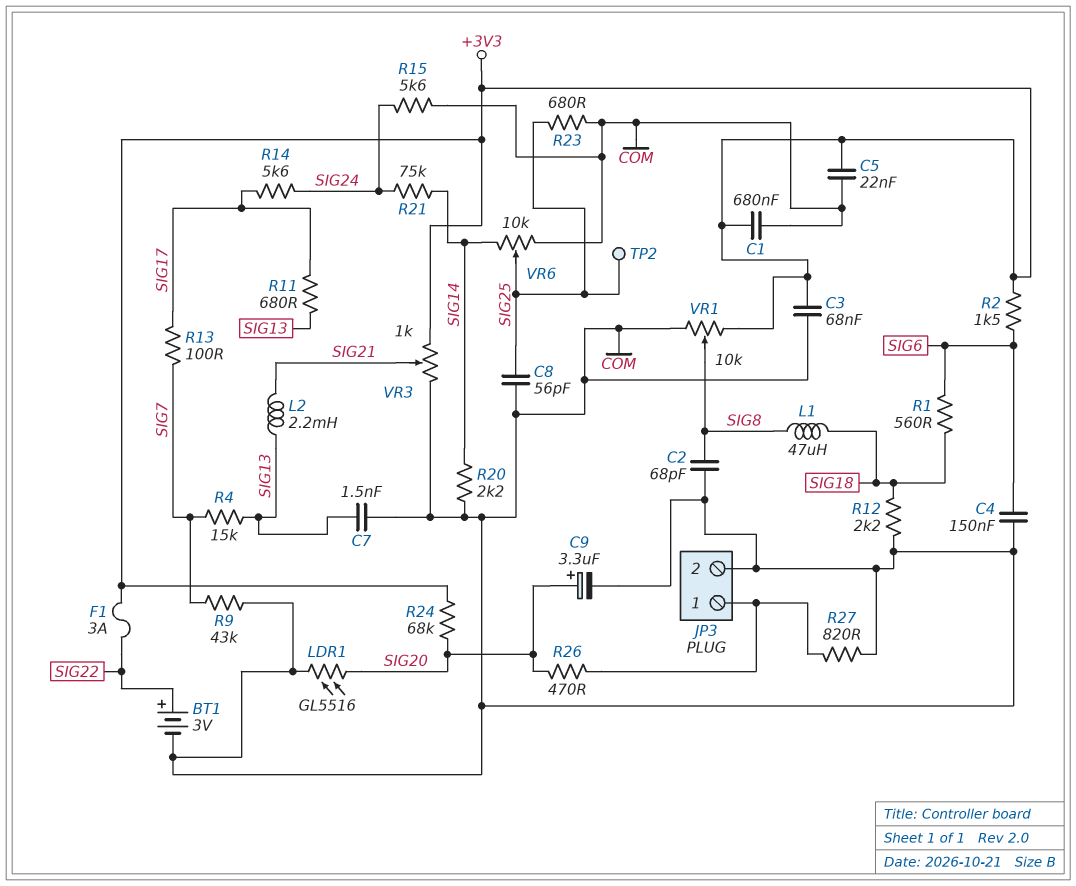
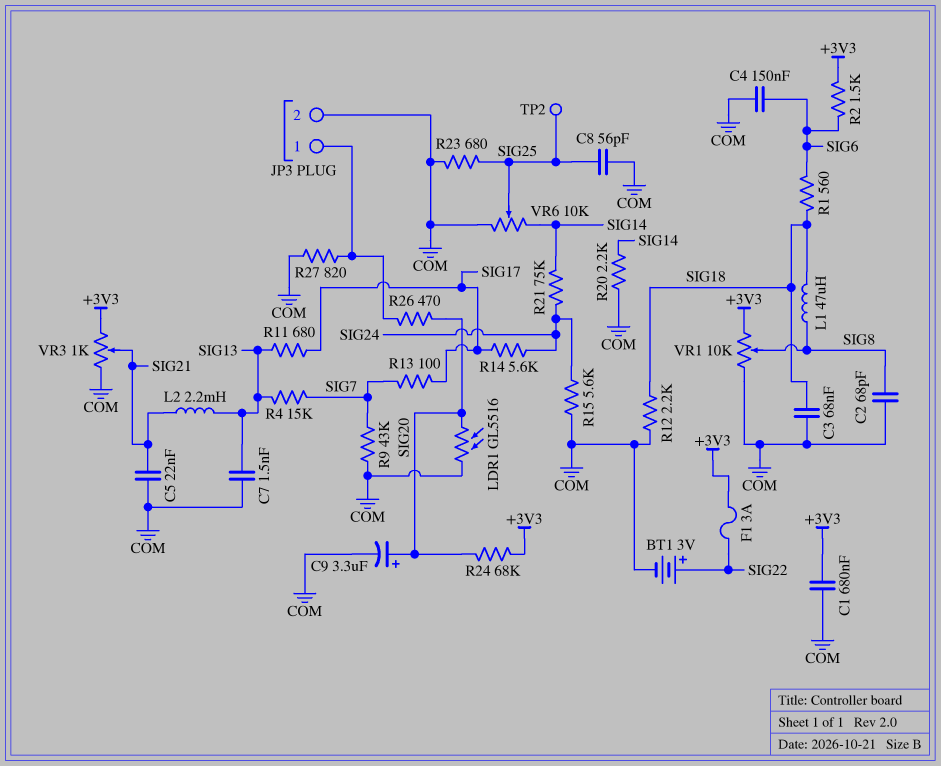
C3: 68nF (+3V3, COM) -> 68nF (COM, SIG18)
C5: 22nF (+3V3, COM) -> 22nF (COM, SIG21)

